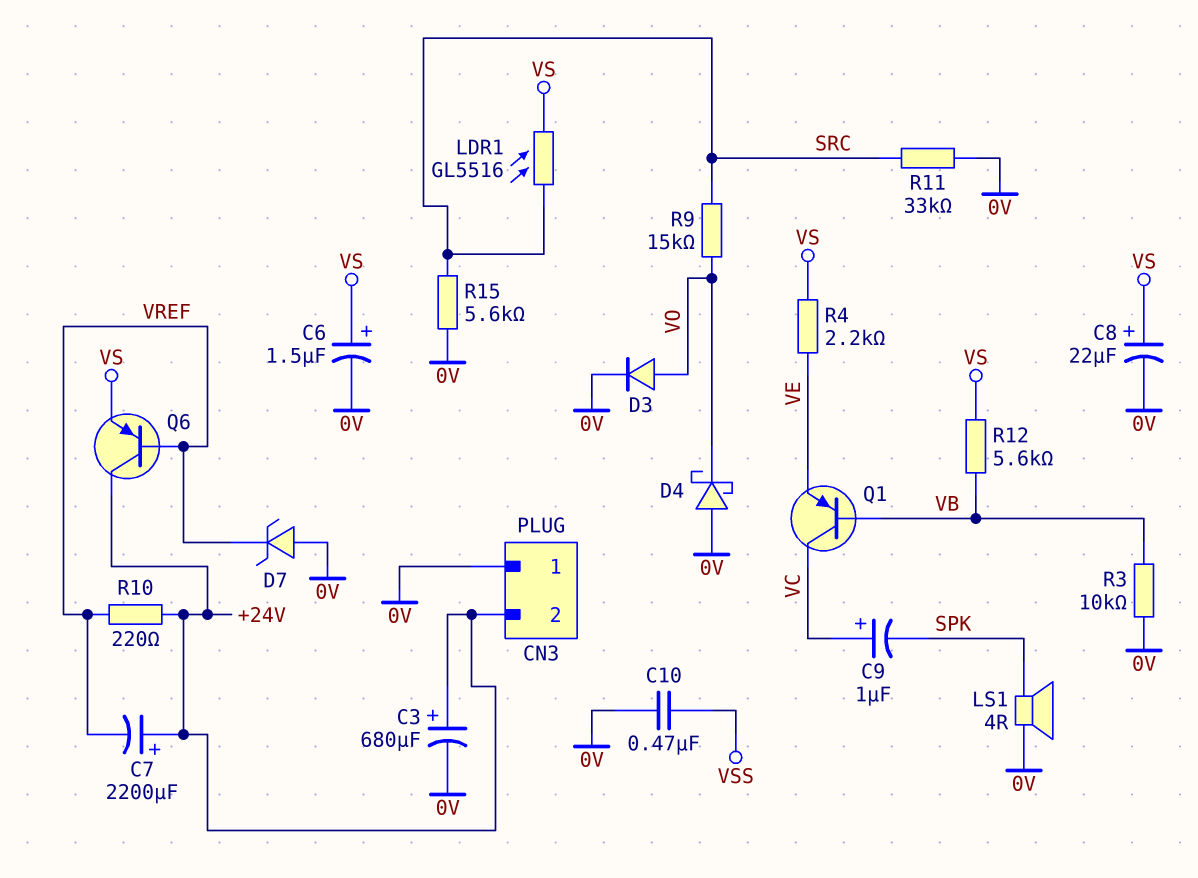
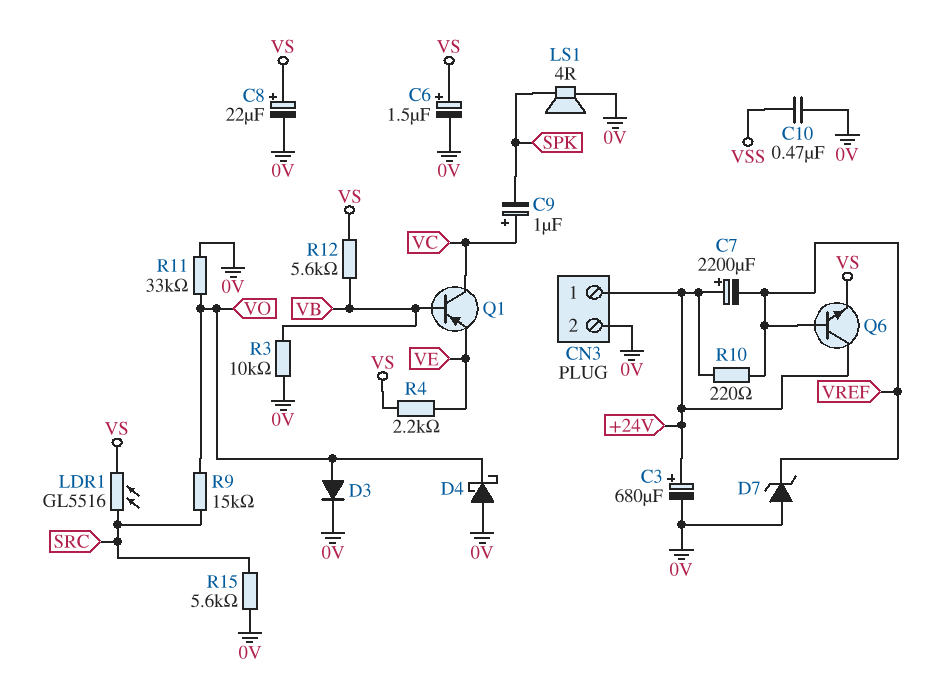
CN3 pin 1: 0V -> +24V
CN3 pin 2: +24V -> 0V
Q6: PNP (B VREF, C +24V, E VS) -> NPN (B VREF, C +24V, E VS)
R11: 33k (0V, SRC) -> 33k (0V, VO)

